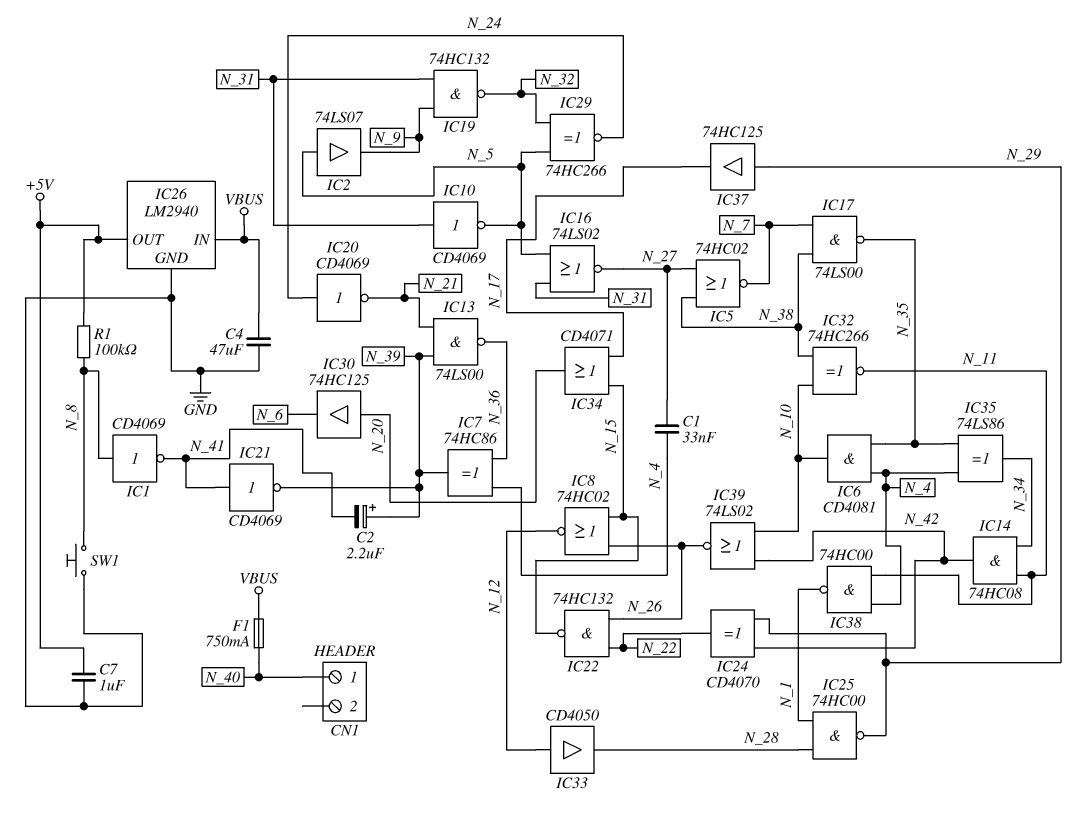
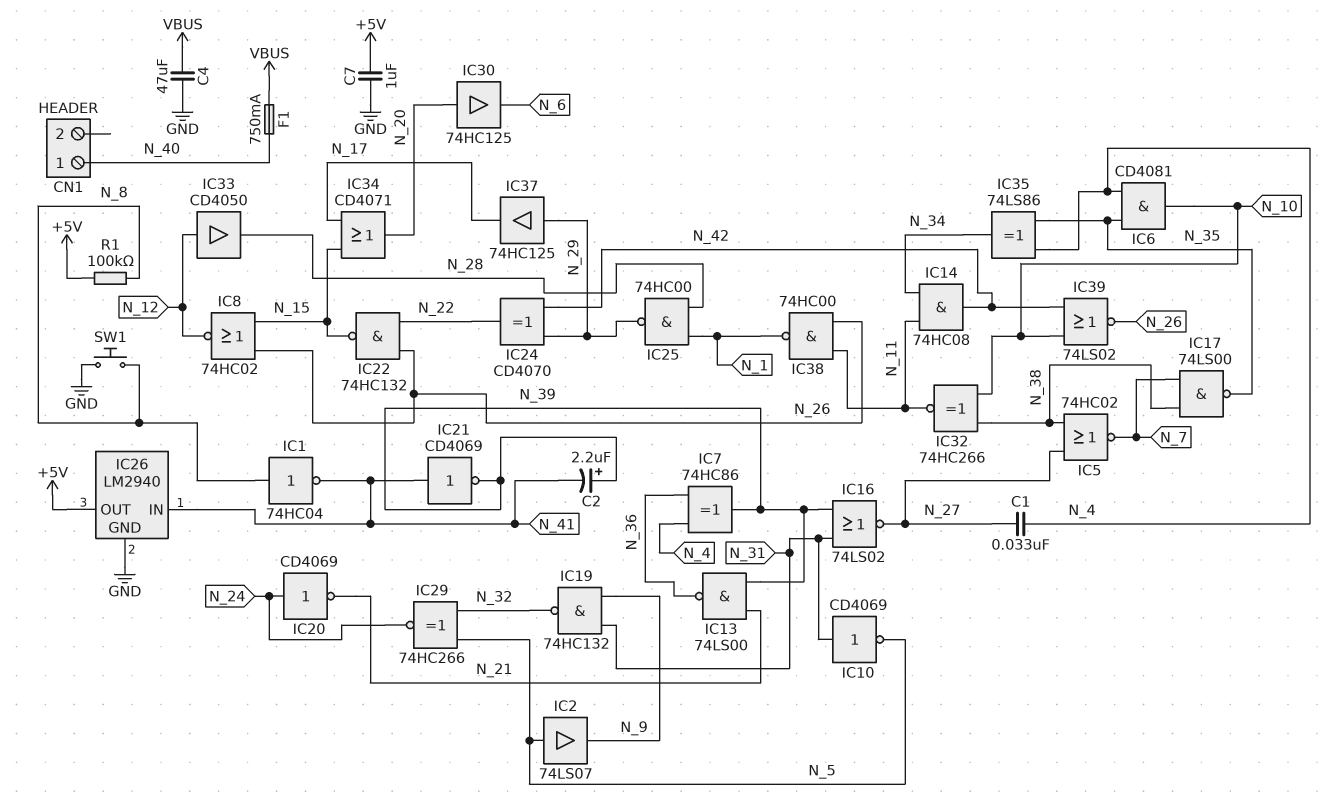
IC1: NOT CD4069 (in N_8, out N_41) -> NOT 74HC04 (in N_8, out N_41)
IC16: NOR 74LS02 (in N_5, in N_31, out N_27) -> NOR 74LS02 (in N_31, in N_39, out N_27)
IC26 pin IN: VBUS -> N_41
IC38: NAND 74HC00 (in N_4, in N_11, out N_1) -> NAND 74HC00 (in N_11, in N_26, out N_1)

